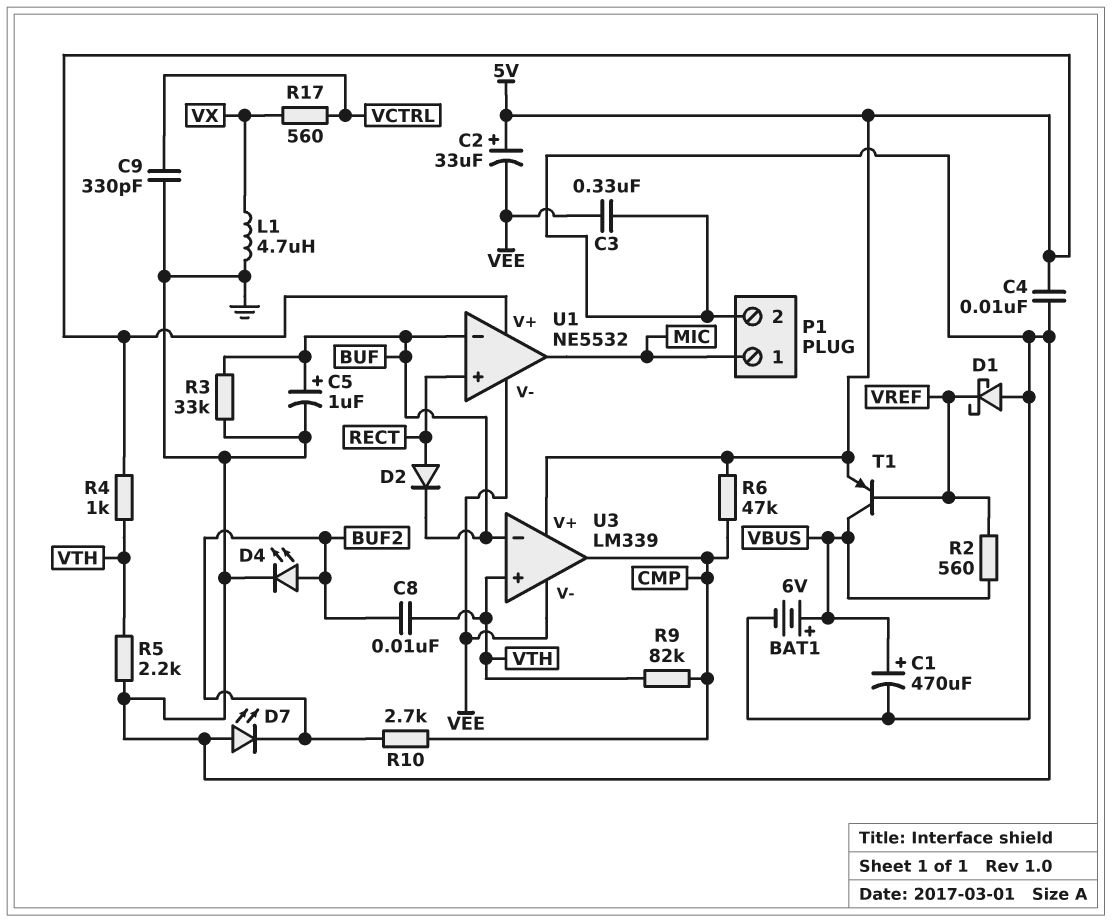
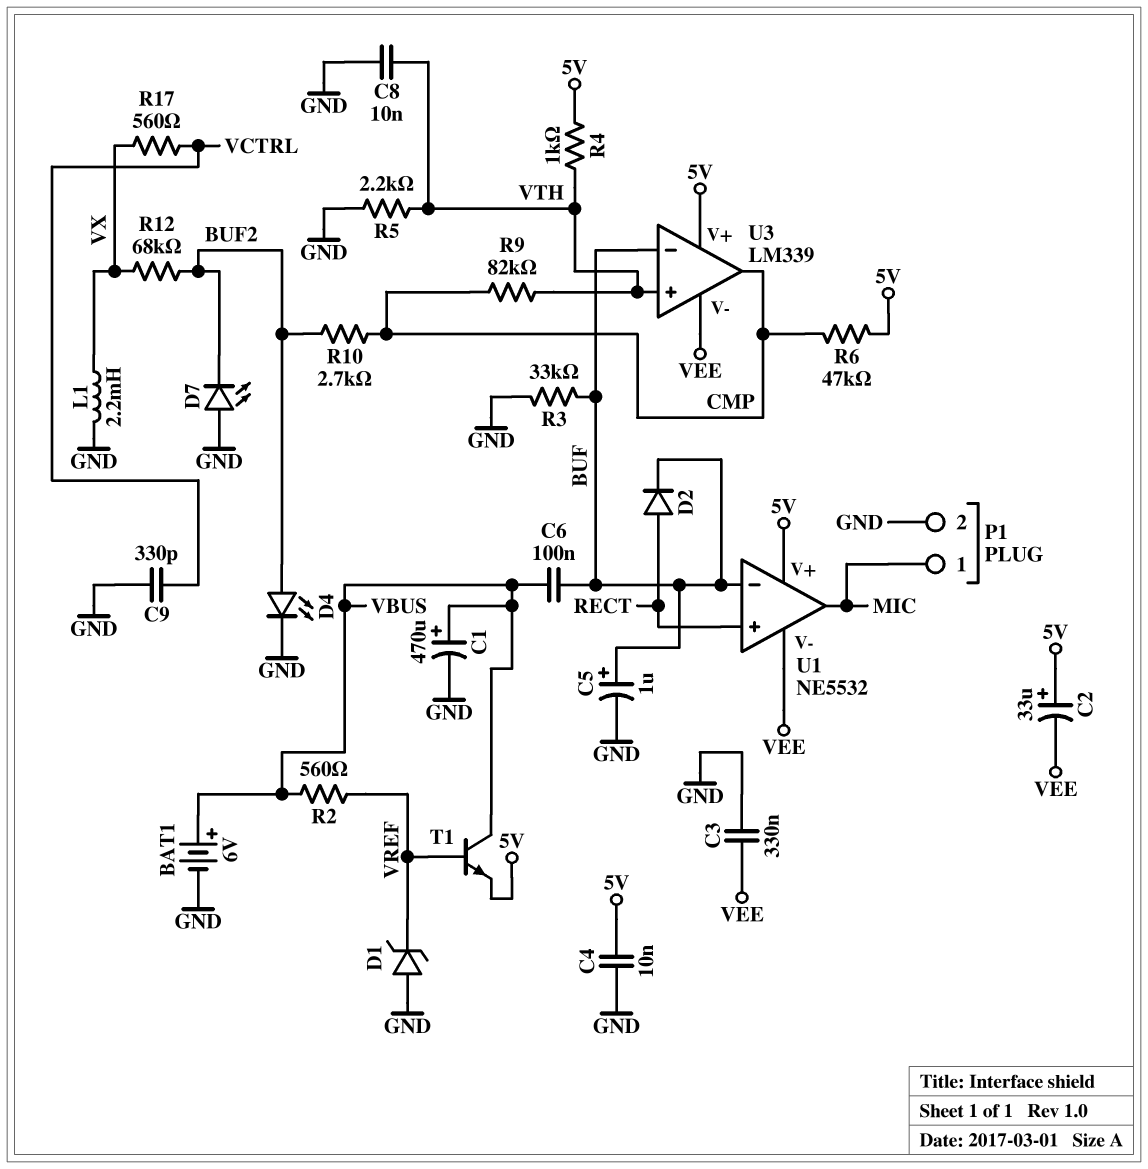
C6: none -> 100nF (BUF, VBUS)
C8: 10nF (BUF2, VTH) -> 10nF (GND, VTH)
D1: schottky (A GND, K VREF) -> zener (A GND, K VREF)
L1: 4.7uH (GND, VX) -> 2.2mH (GND, VX)
R12: none -> 68k (BUF2, VX)
T1: PNP (B VREF, C VBUS, E 5V) -> NPN (B VREF, C VBUS, E 5V)

